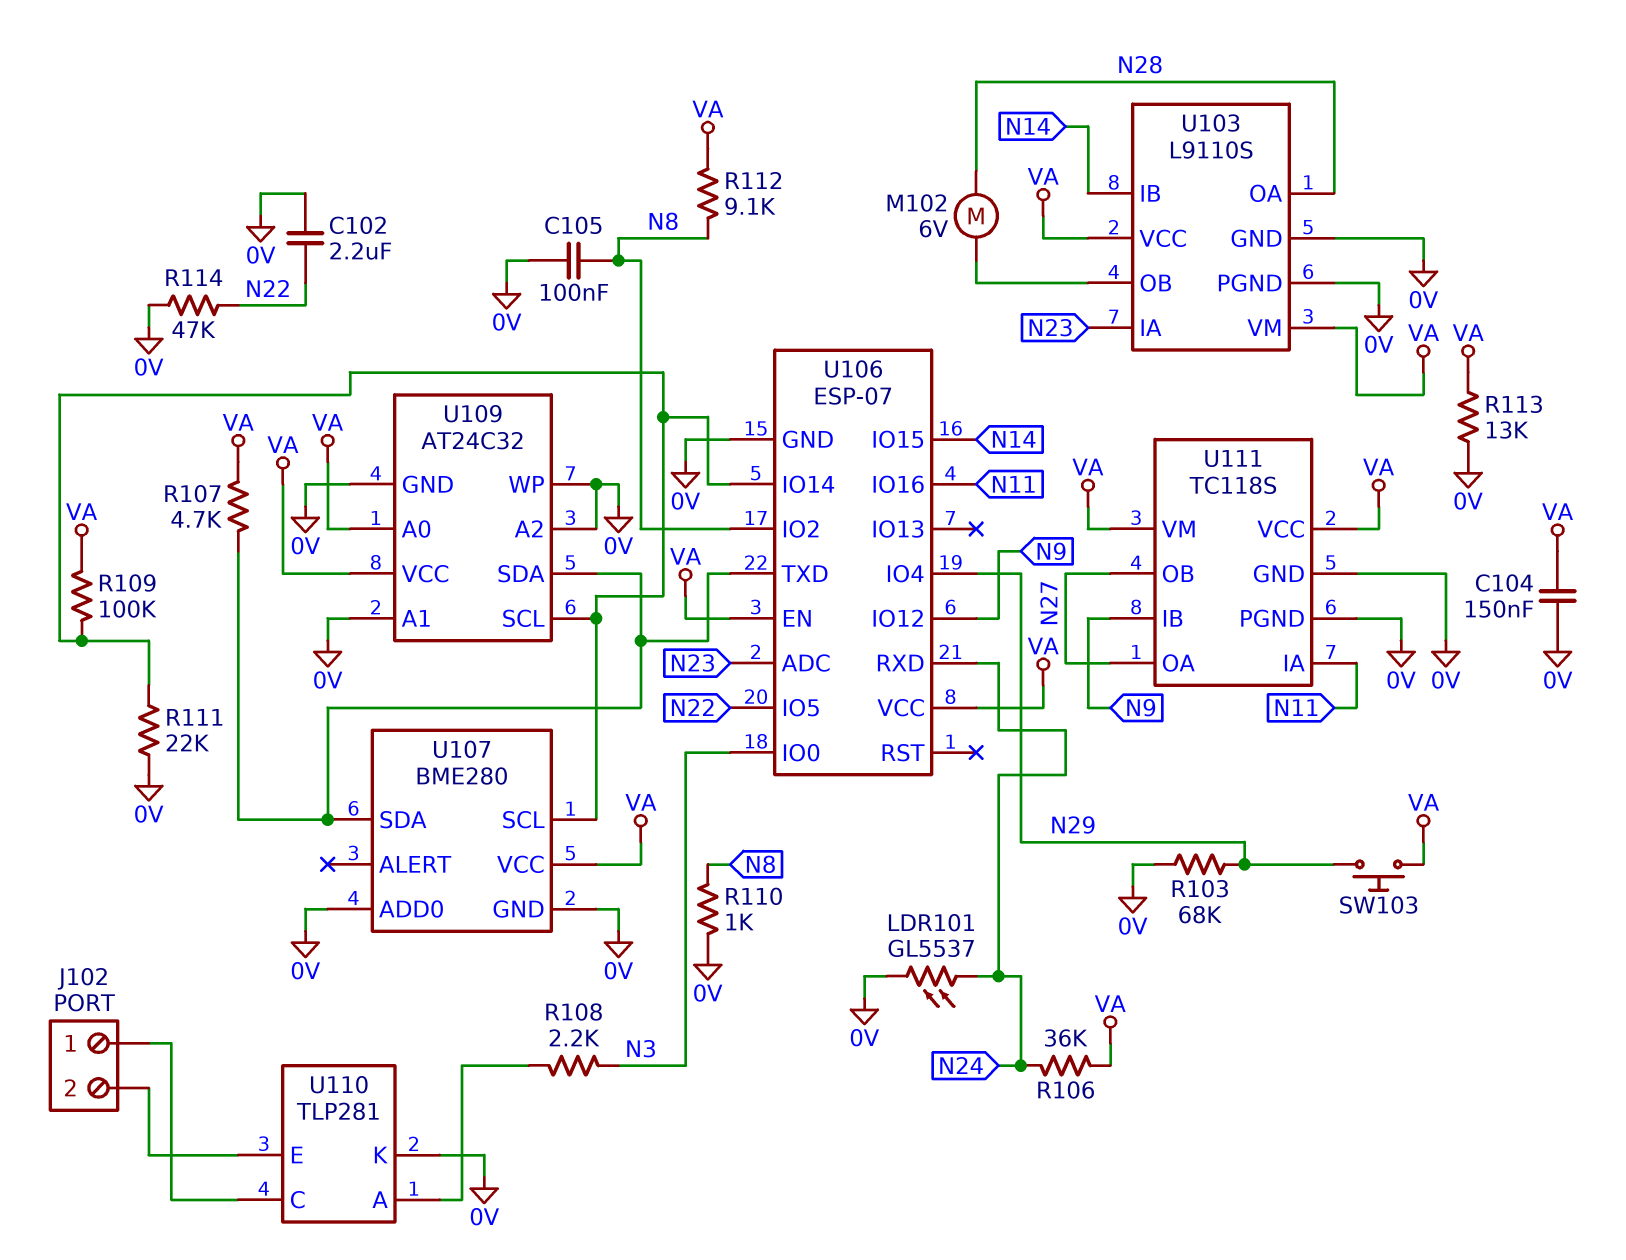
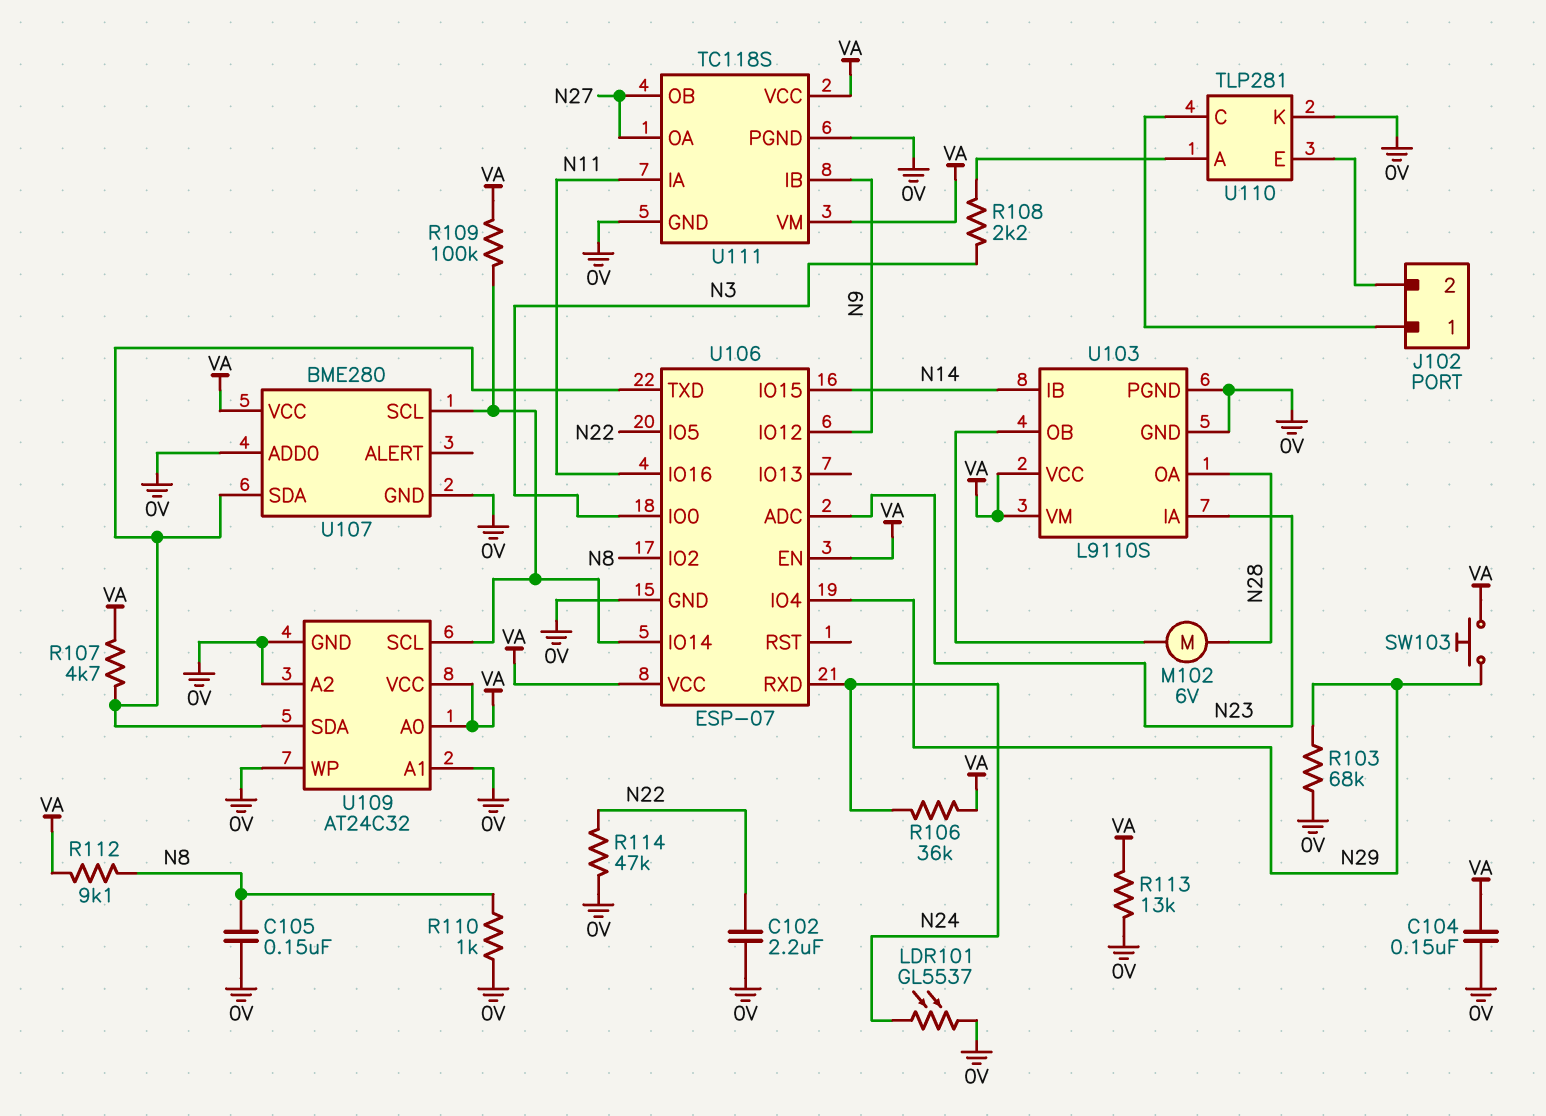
C105: 100nF (0V, N8) -> 150nF (0V, N8)
R111: 22k (0V, U106/IO14) -> none

